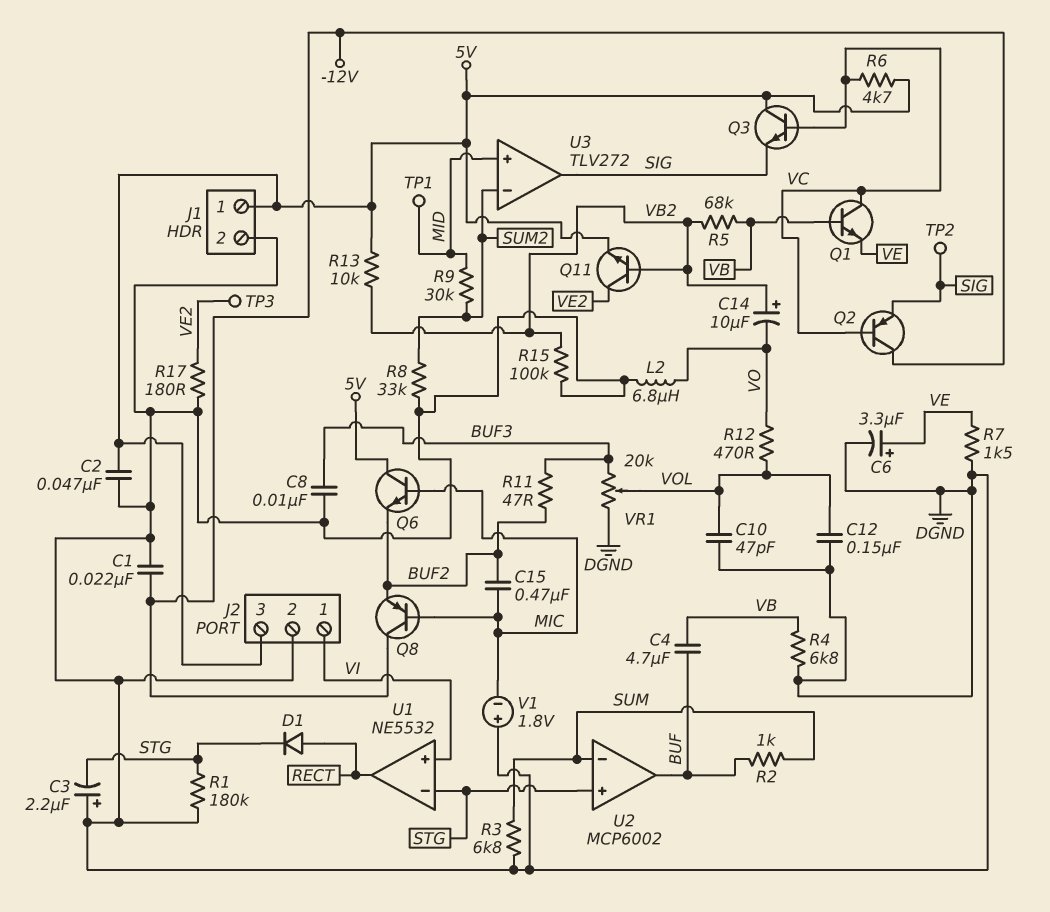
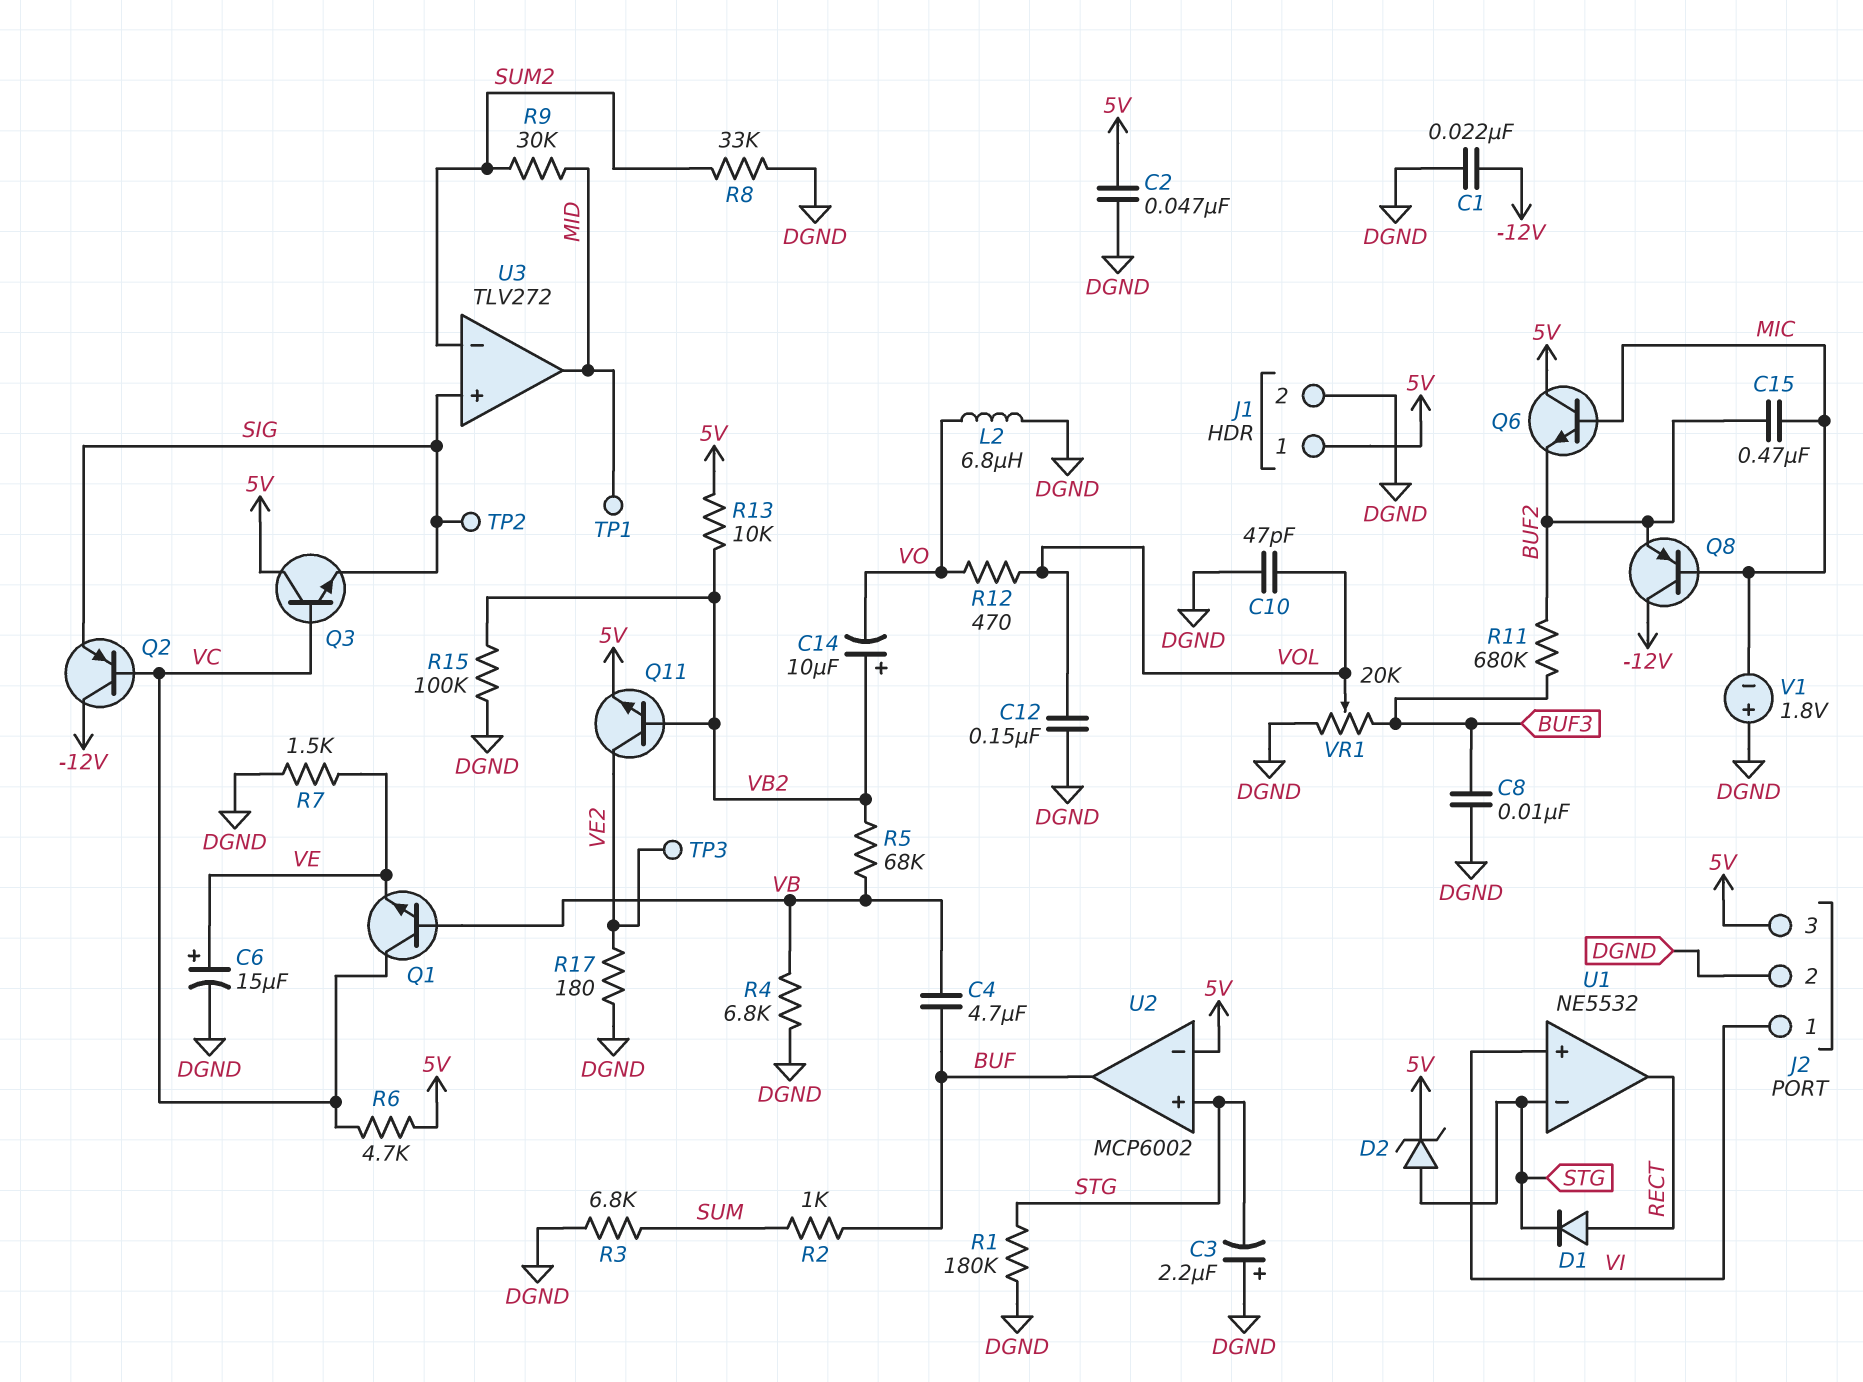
C6: 3.3uF (plus VE, minus DGND) -> 15uF (plus VE, minus DGND)
D2: none -> zener (A STG, K 5V)
R11: 47 (BUF2, BUF3) -> 680k (BUF2, BUF3)
U2 pin in-: SUM -> 5V
U3 pin in+: MID -> SIG
U3 pin out: SIG -> MID

